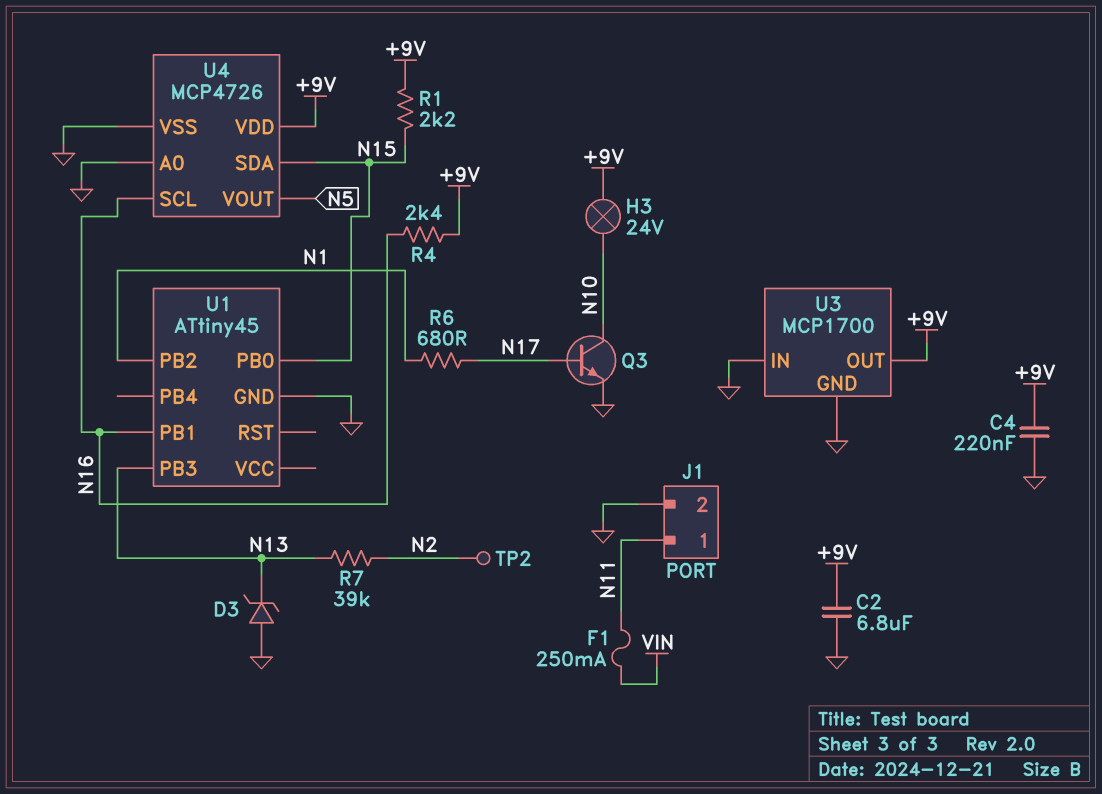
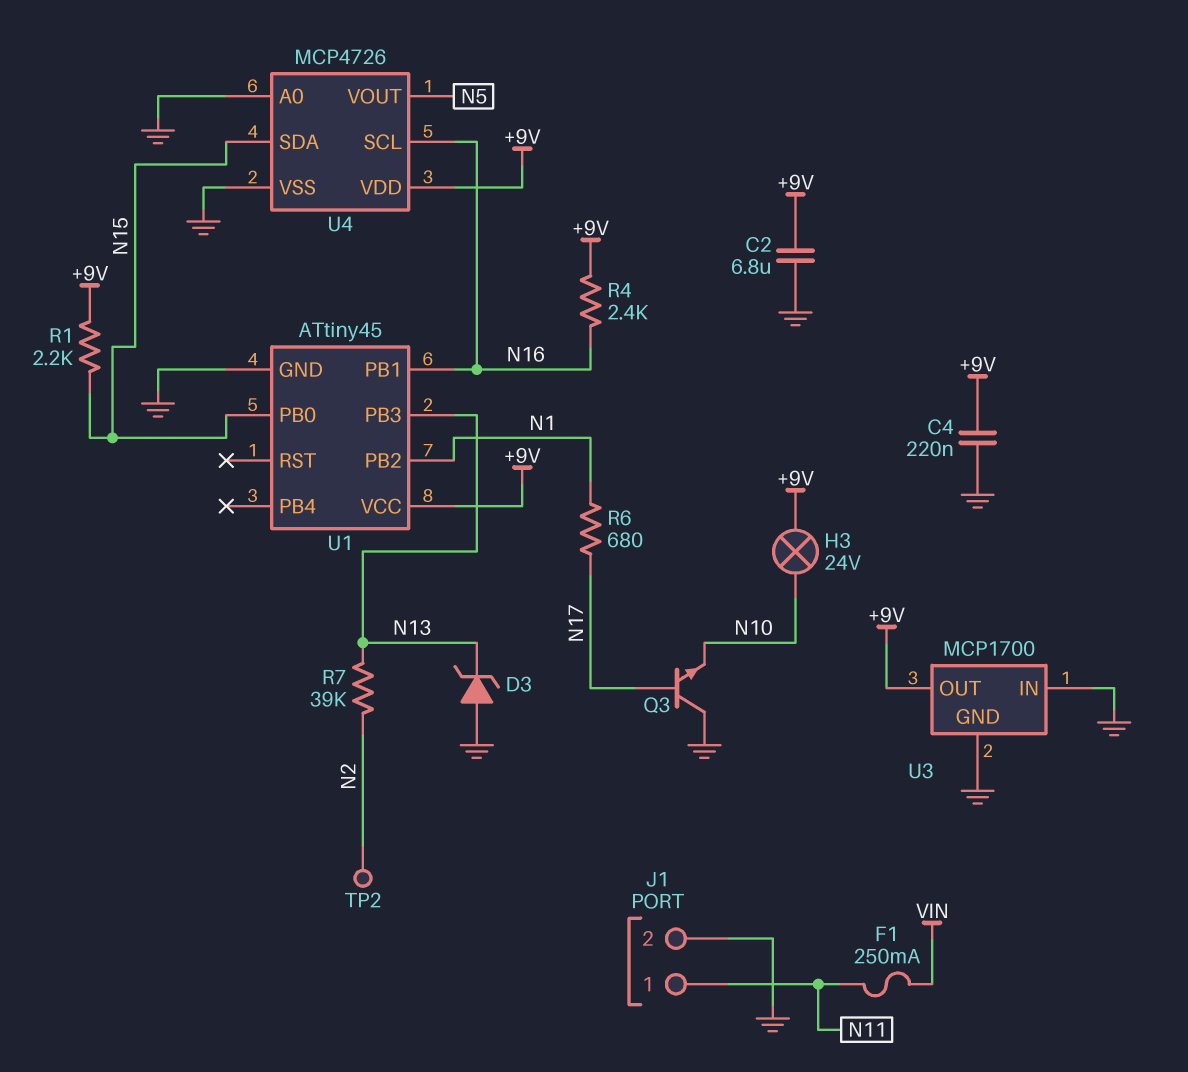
Q3: NPN (B N17, C N10, E GND) -> NPN (B N17, C GND, E N10)
U1 pin VCC: none -> +9V

